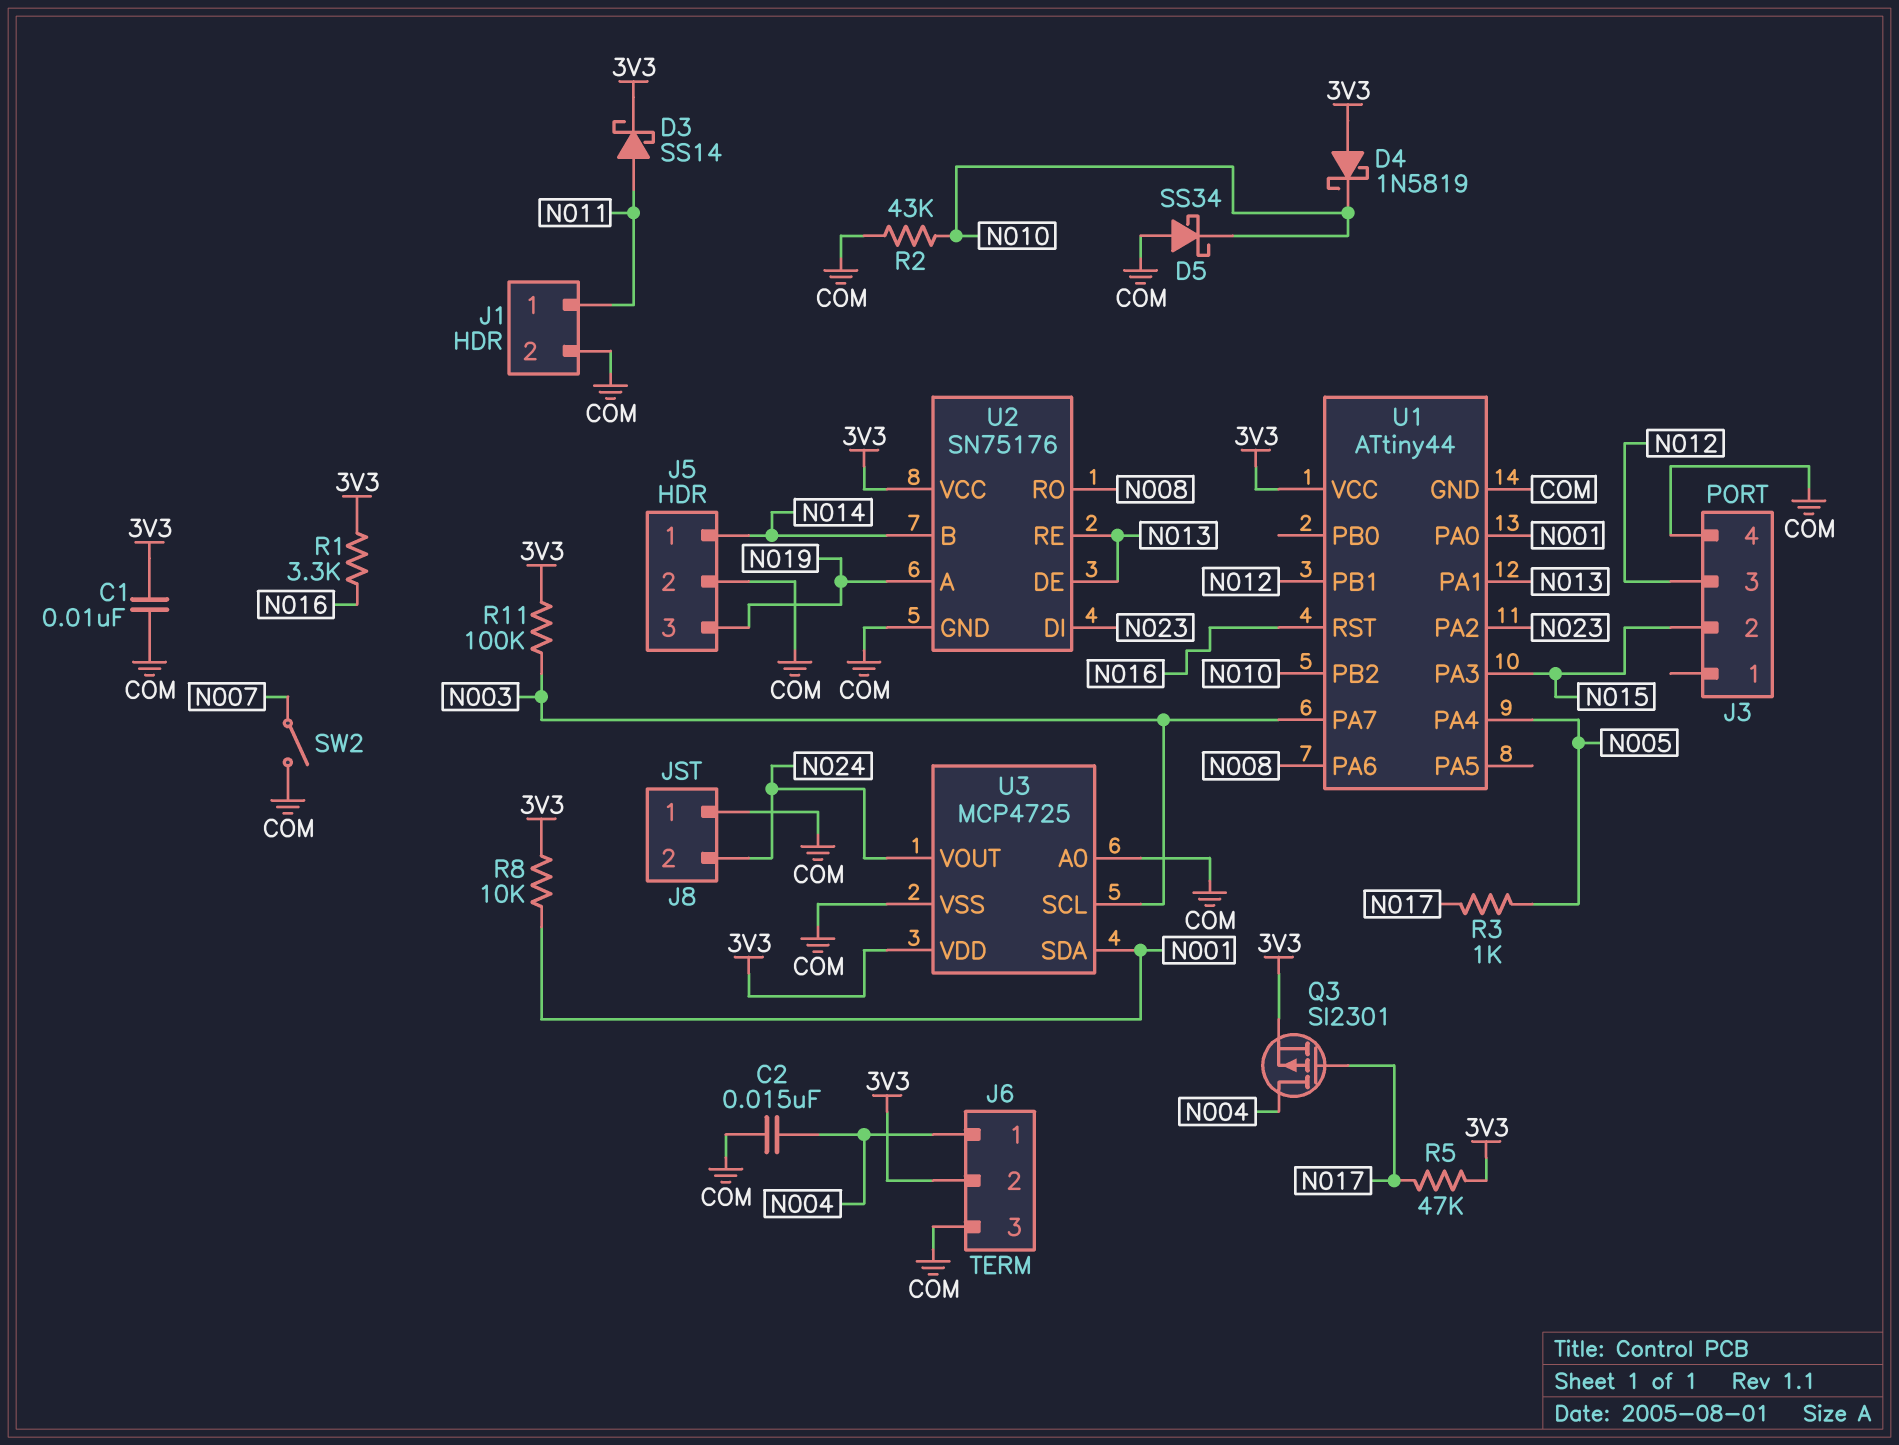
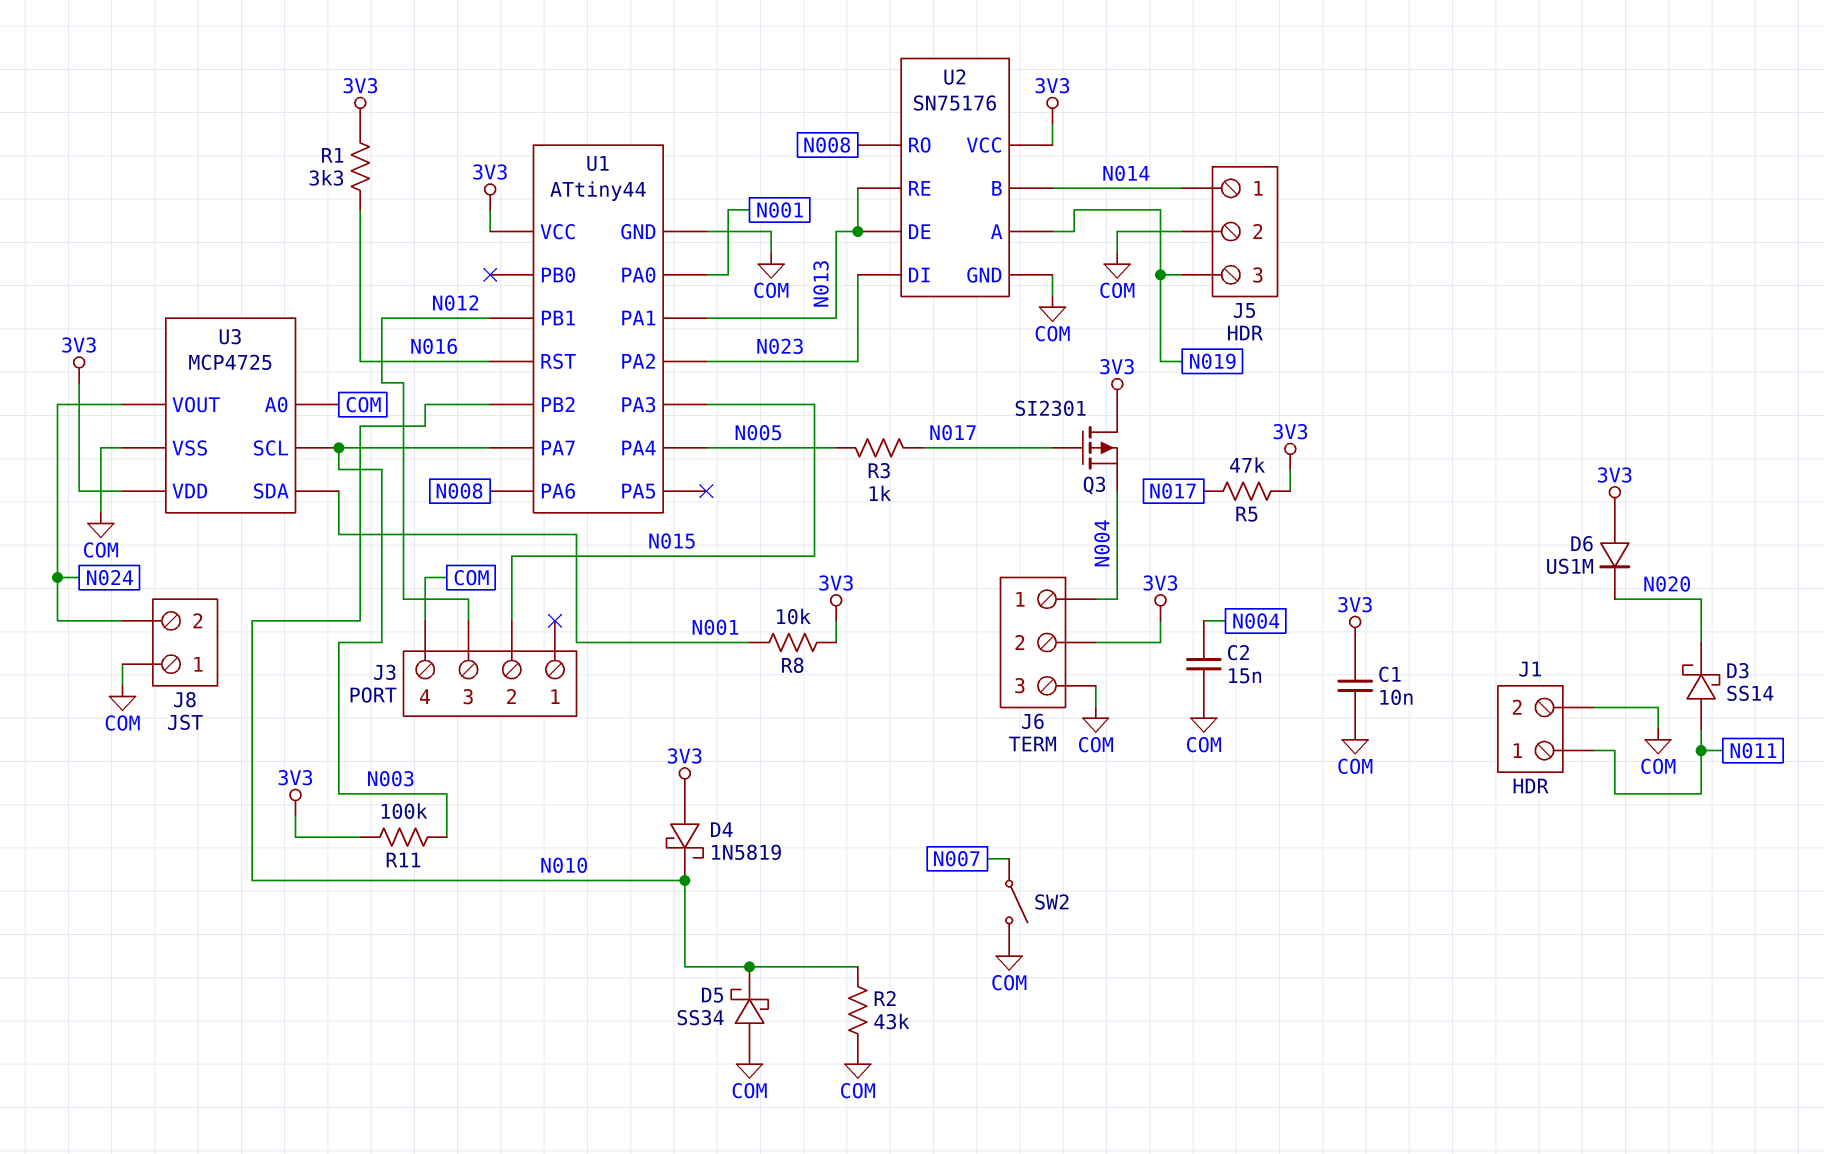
D3: schottky SS14 (A N011, K 3V3) -> schottky SS14 (A N011, K N020)
D6: none -> diode US1M (A 3V3, K N020)
Q3: PMOS SI2301 (G N017, D N004, S 3V3) -> PMOS SI2301 (G N017, D 3V3, S N004)

